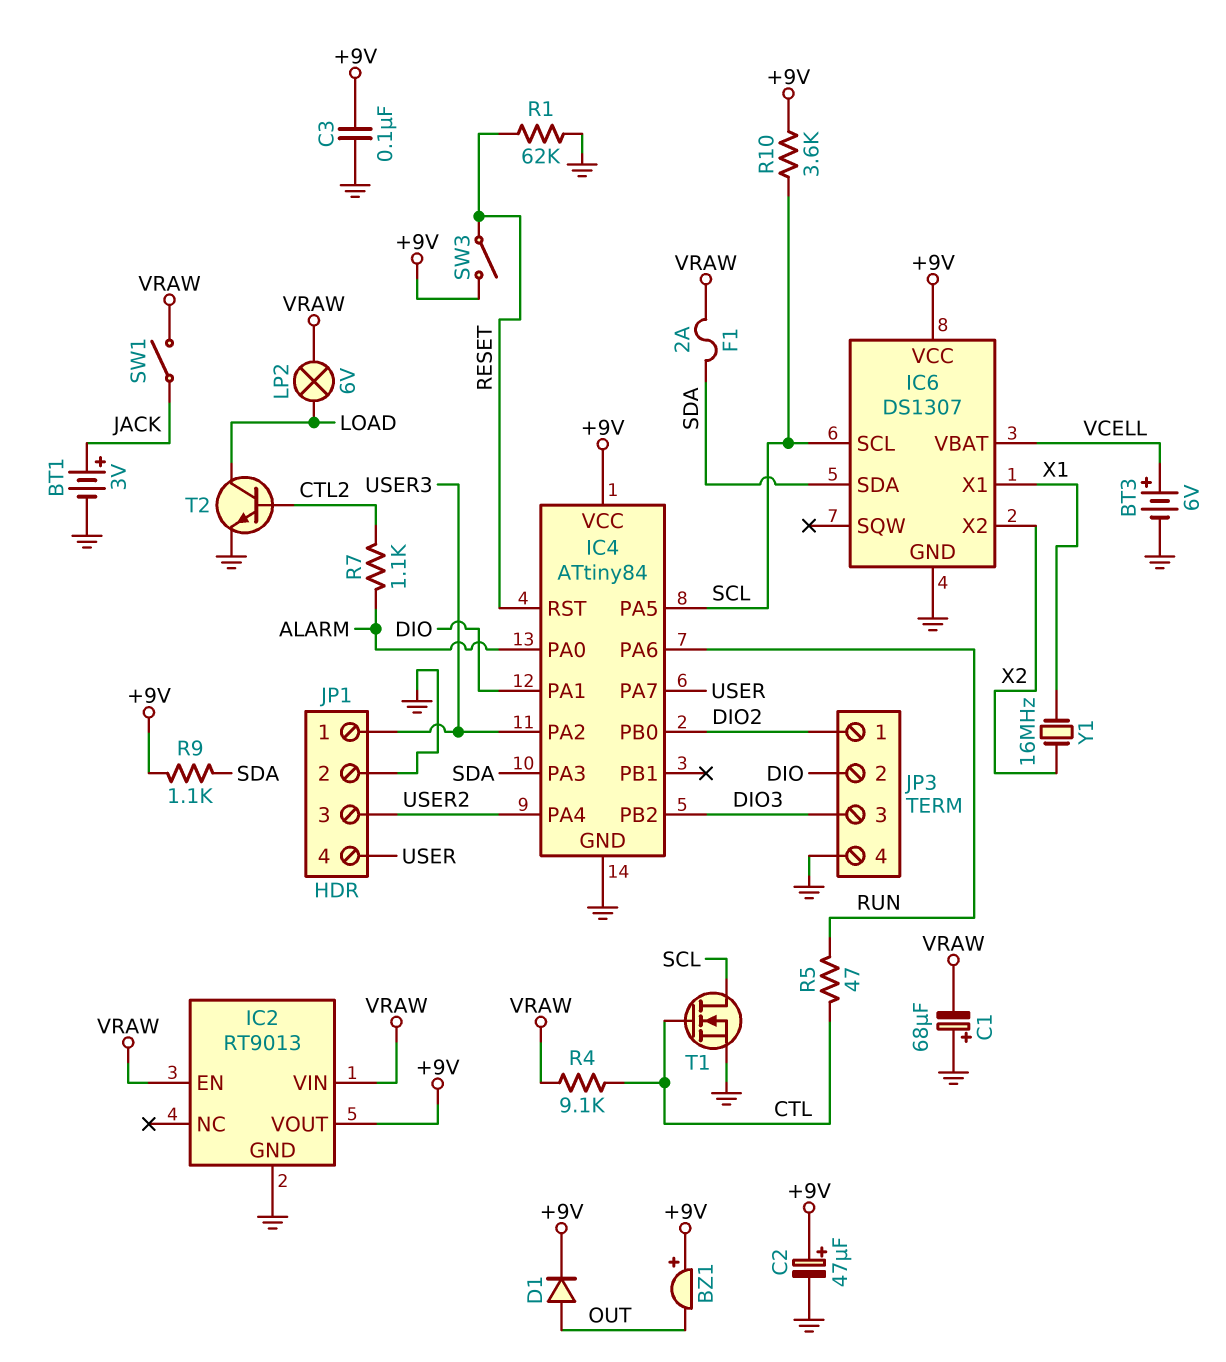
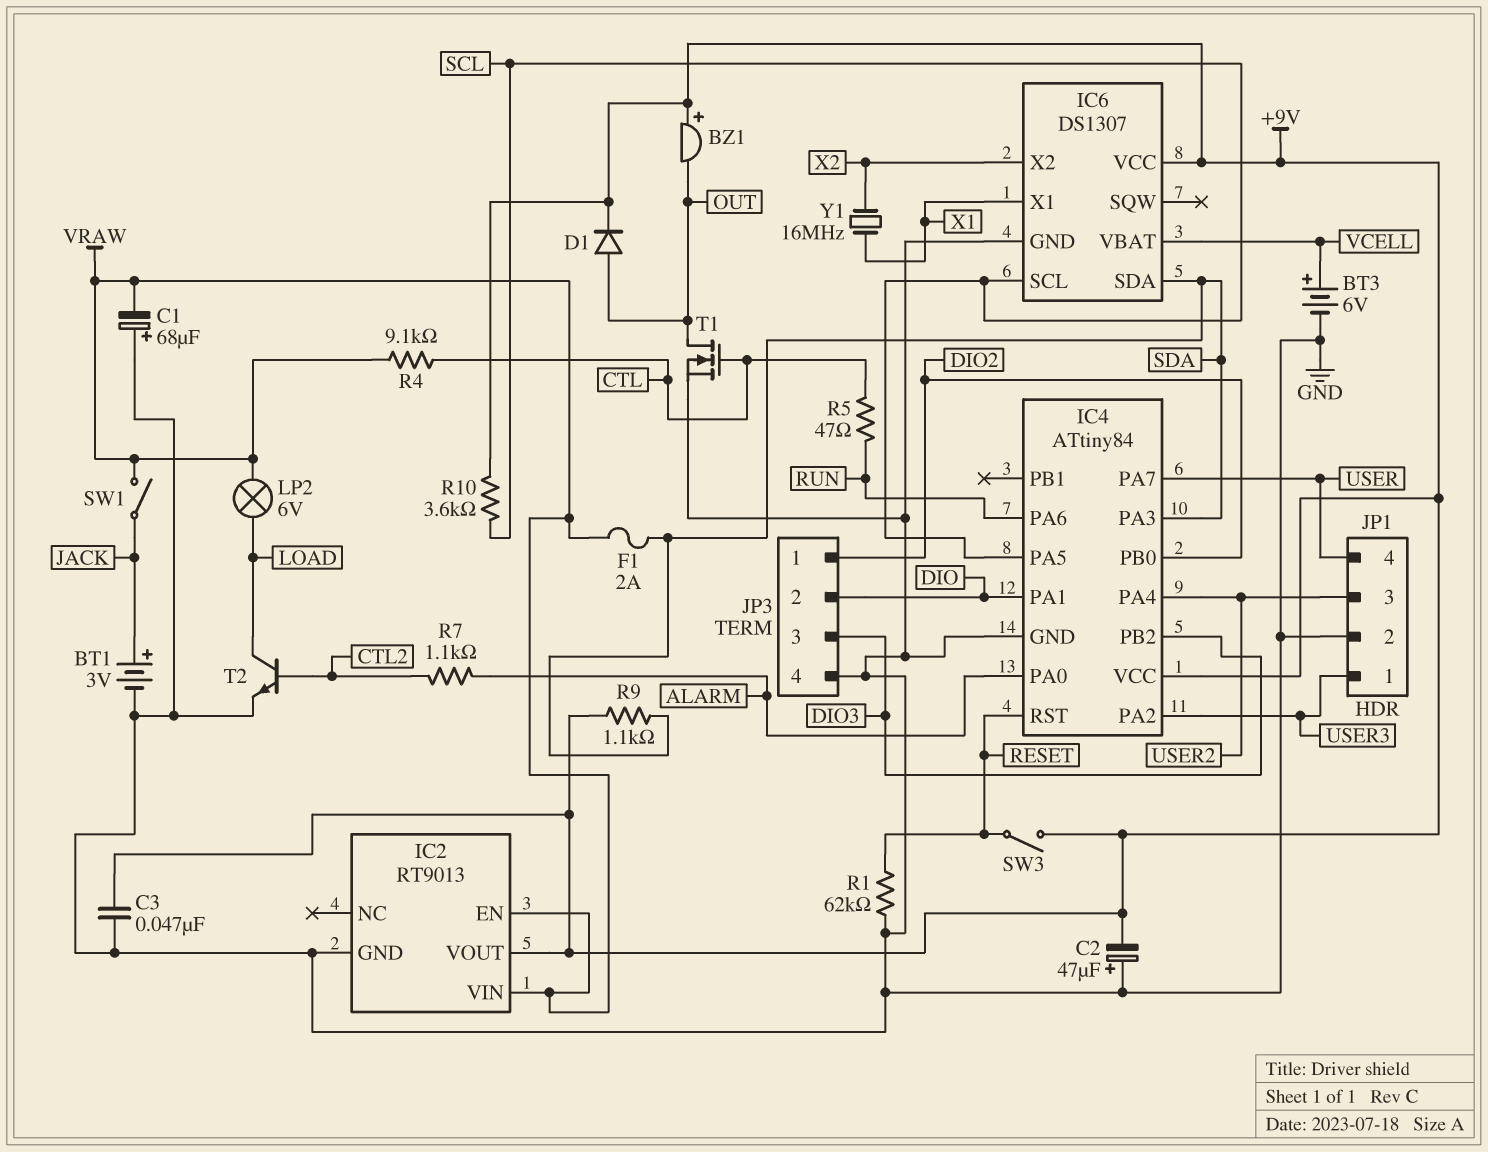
C2: 47uF (plus +9V, minus GND) -> 47uF (plus GND, minus +9V)
C3: 100nF (+9V, GND) -> 47nF (+9V, GND)
T1: NMOS (G CTL, D SCL, S GND) -> NMOS (G CTL, D OUT, S GND)

